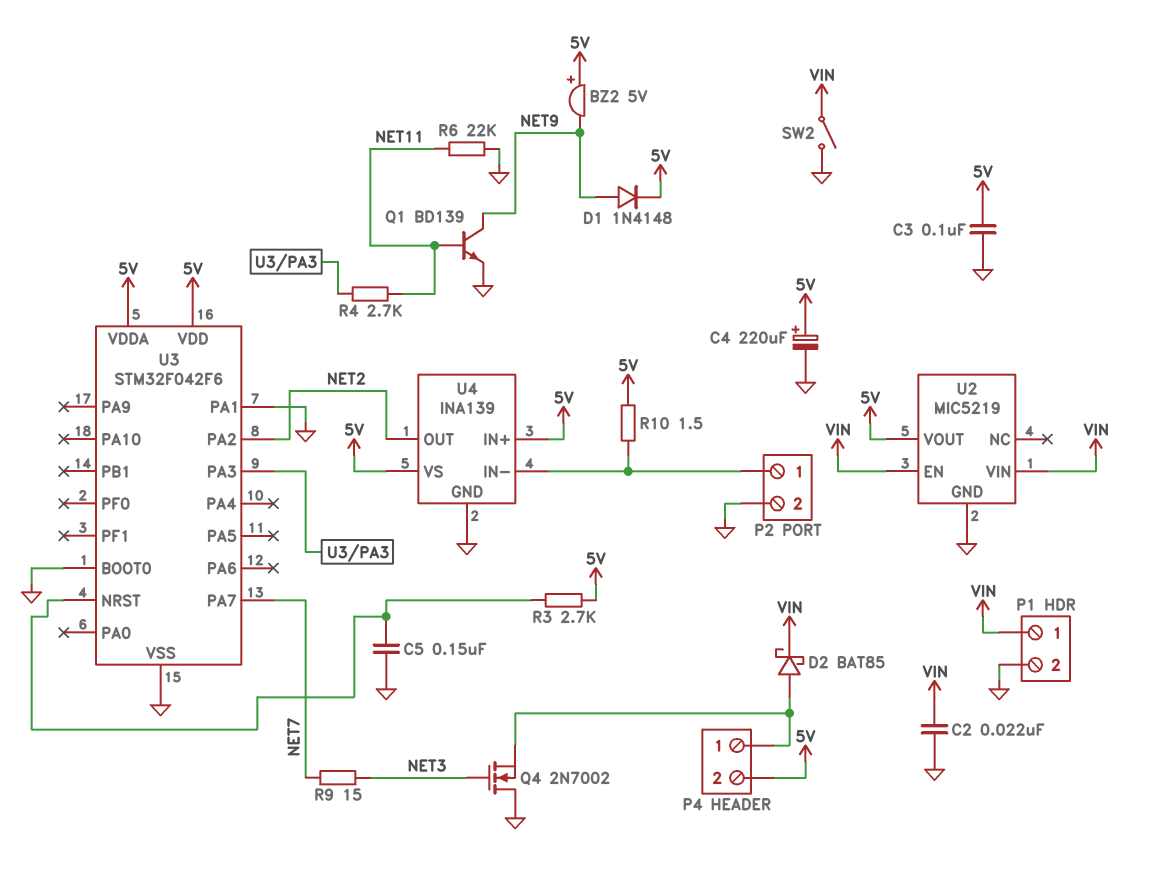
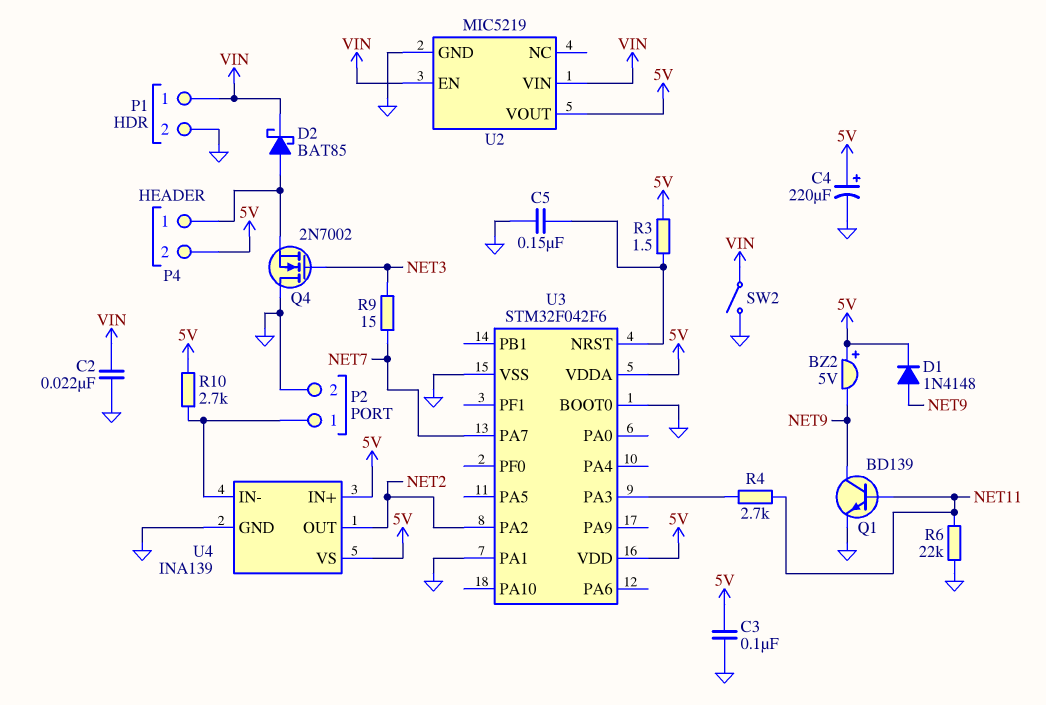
R3: 2.7k (5V, U3/NRST) -> 1.5 (5V, U3/NRST)
R10: 1.5 (5V, P2/1) -> 2.7k (5V, P2/1)

